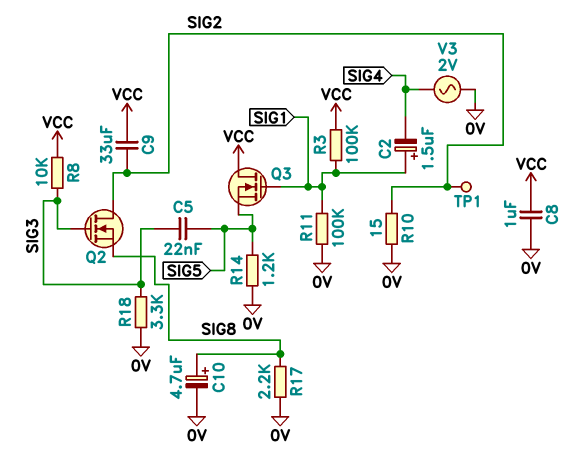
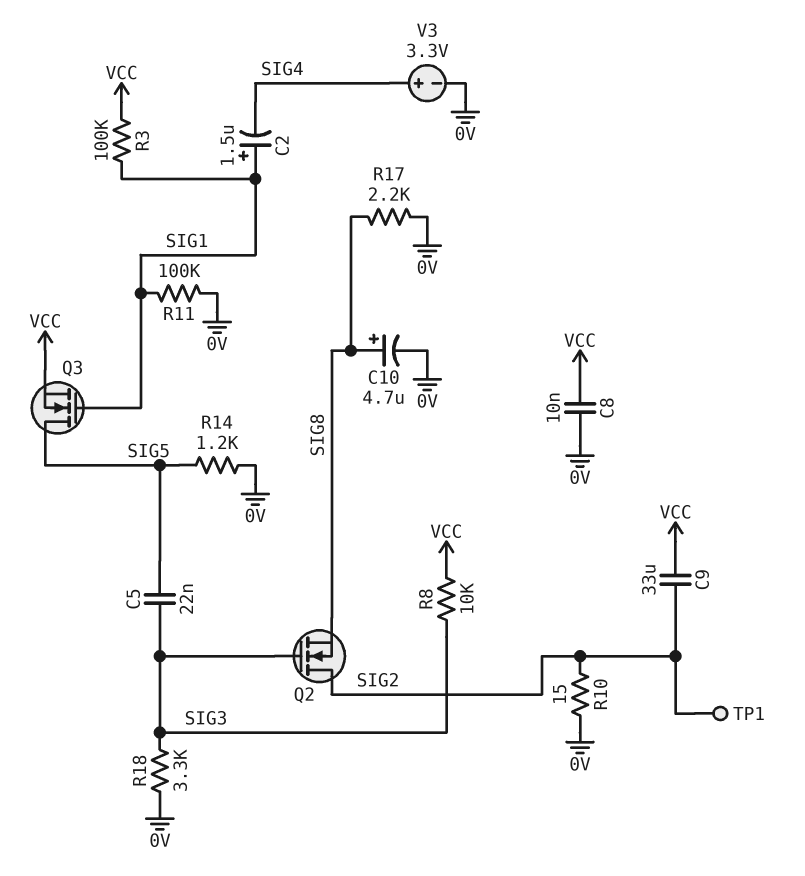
C8: 1uF (0V, VCC) -> 10nF (0V, VCC)
Q3: NMOS (G SIG1, D VCC, S SIG5) -> NMOS (G SIG1, D SIG5, S VCC)
V3: AC 2V (0V, SIG4) -> 3.3V (plus SIG4, minus 0V)

